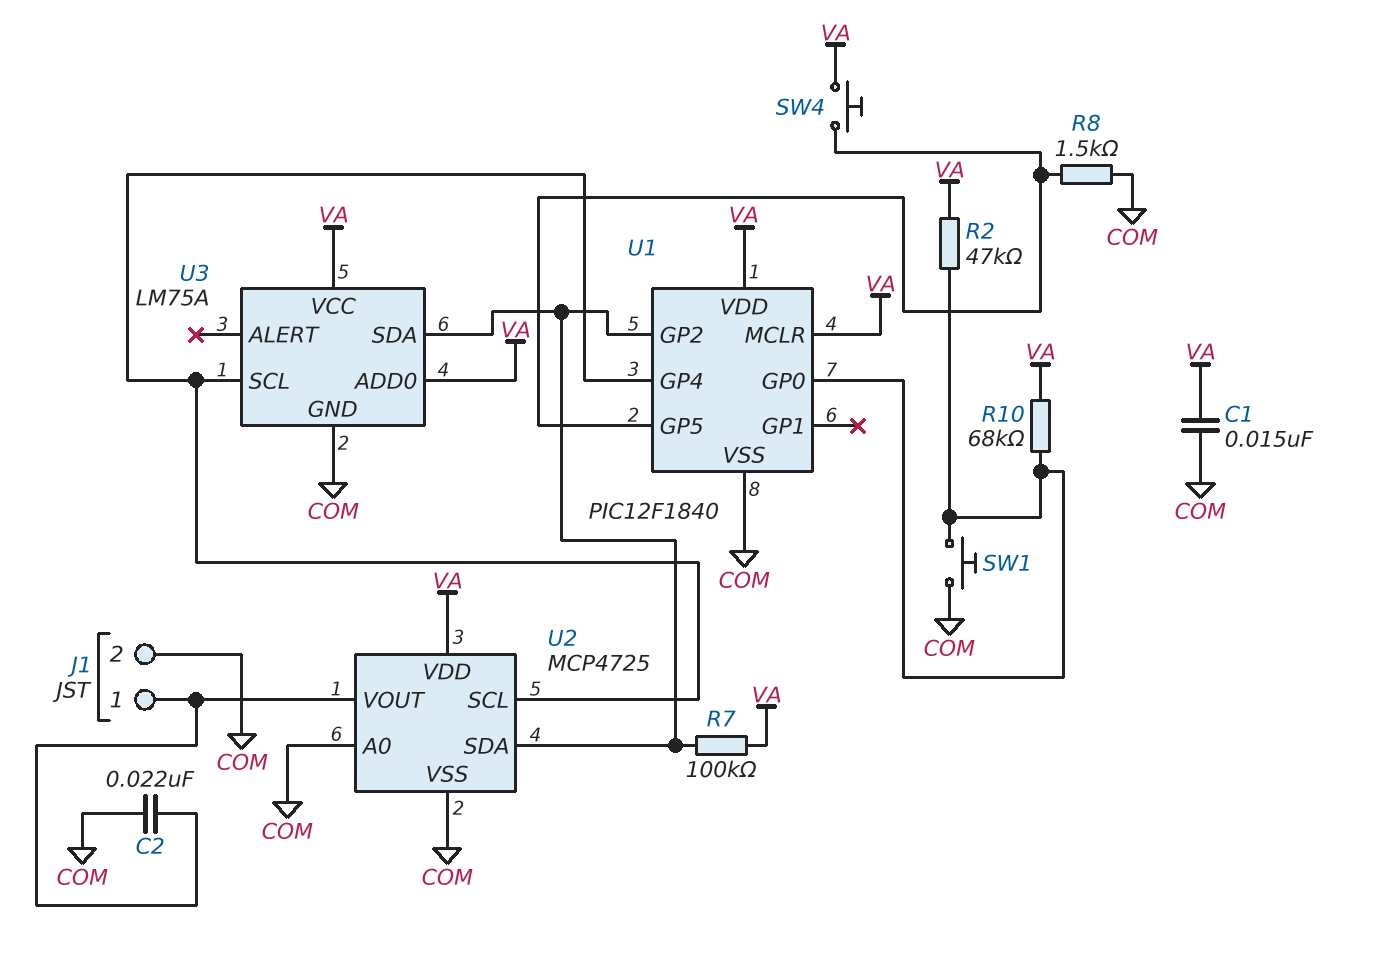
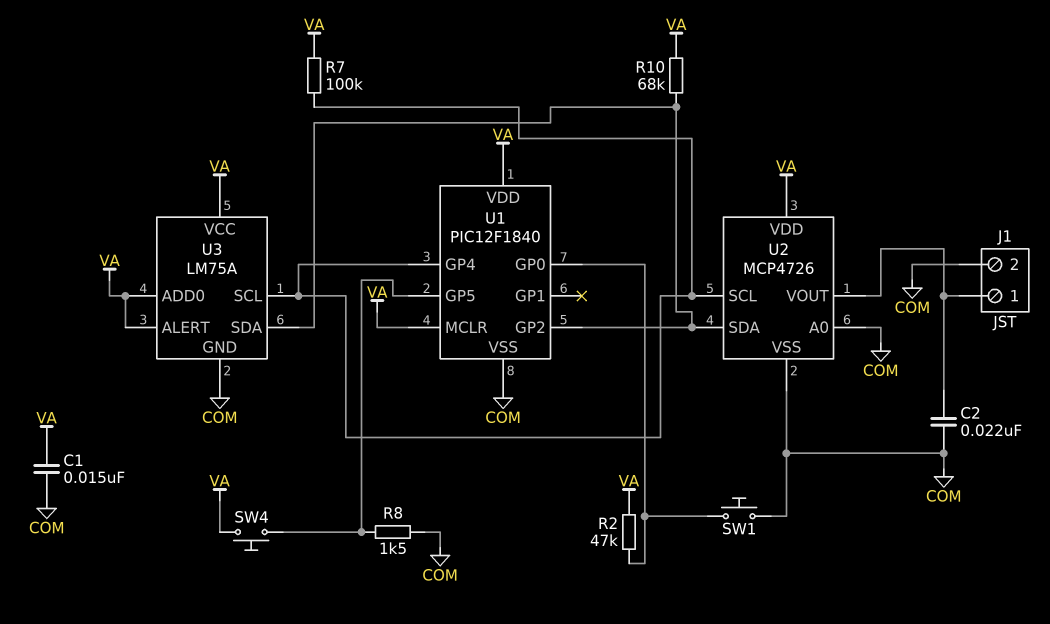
R7: 100k (U1/GP2, VA) -> 100k (U1/GP4, VA)
R10: 68k (U1/GP0, VA) -> 68k (U1/GP2, VA)
U2: MCP4725 -> MCP4726
U3 pin ALERT: none -> VA

